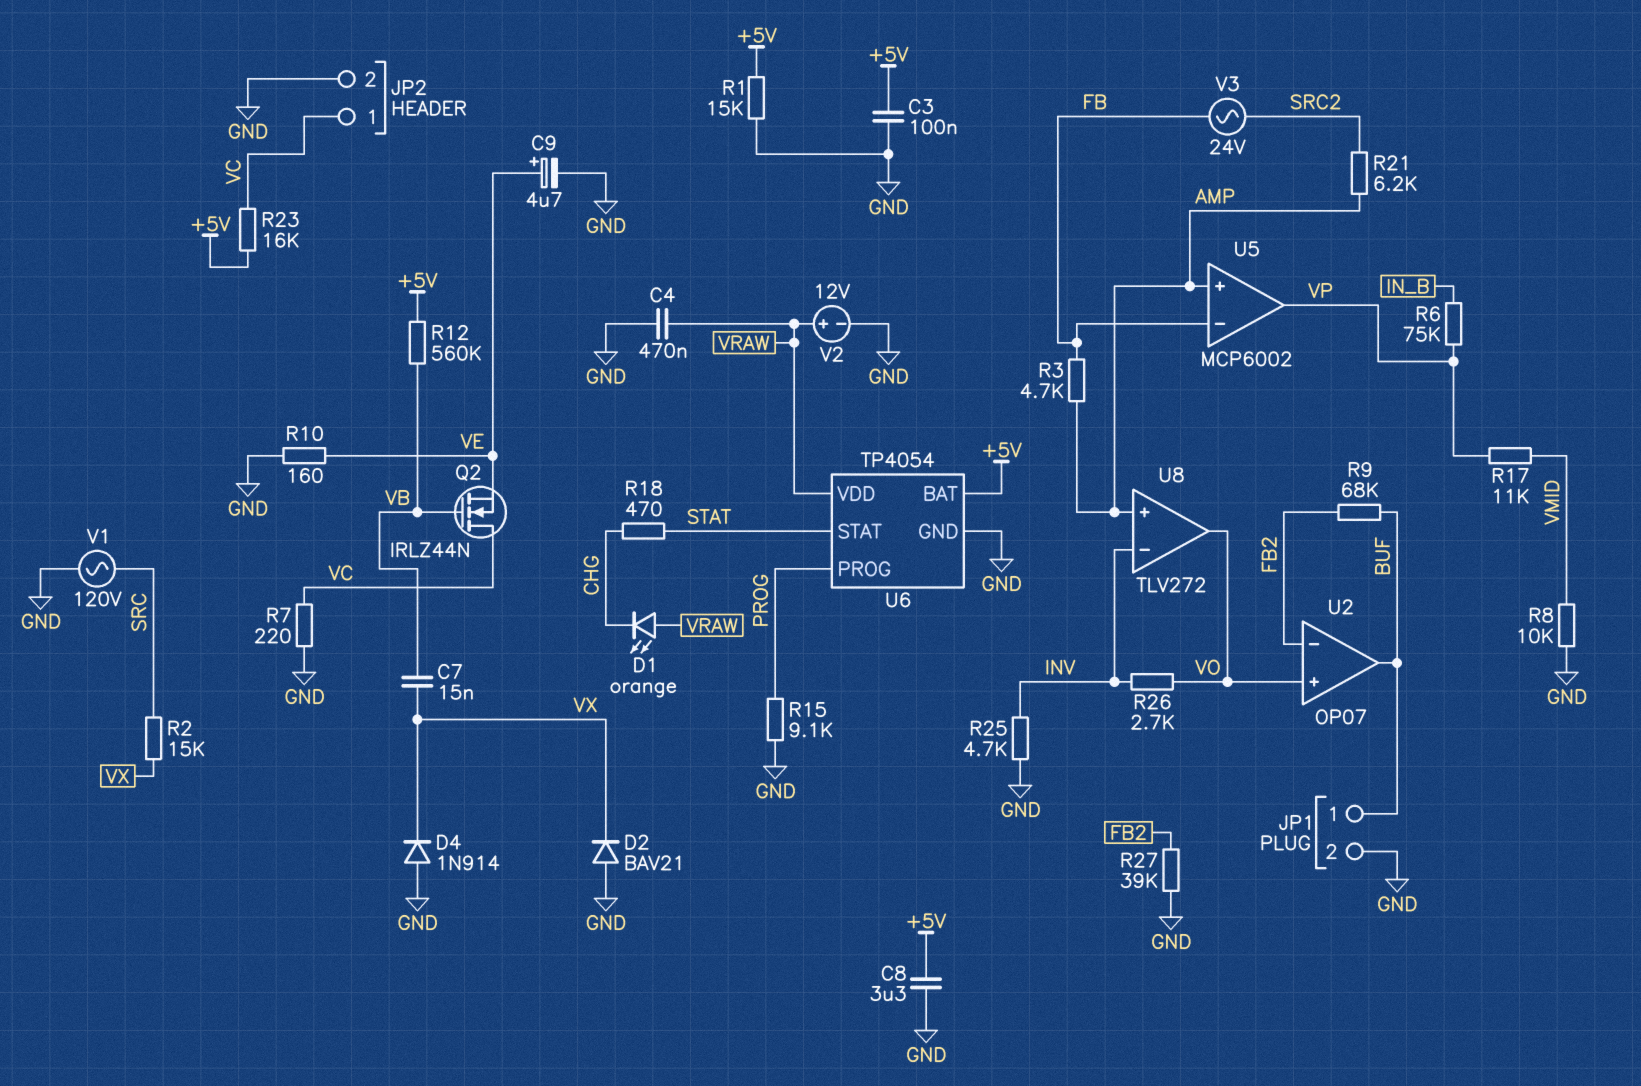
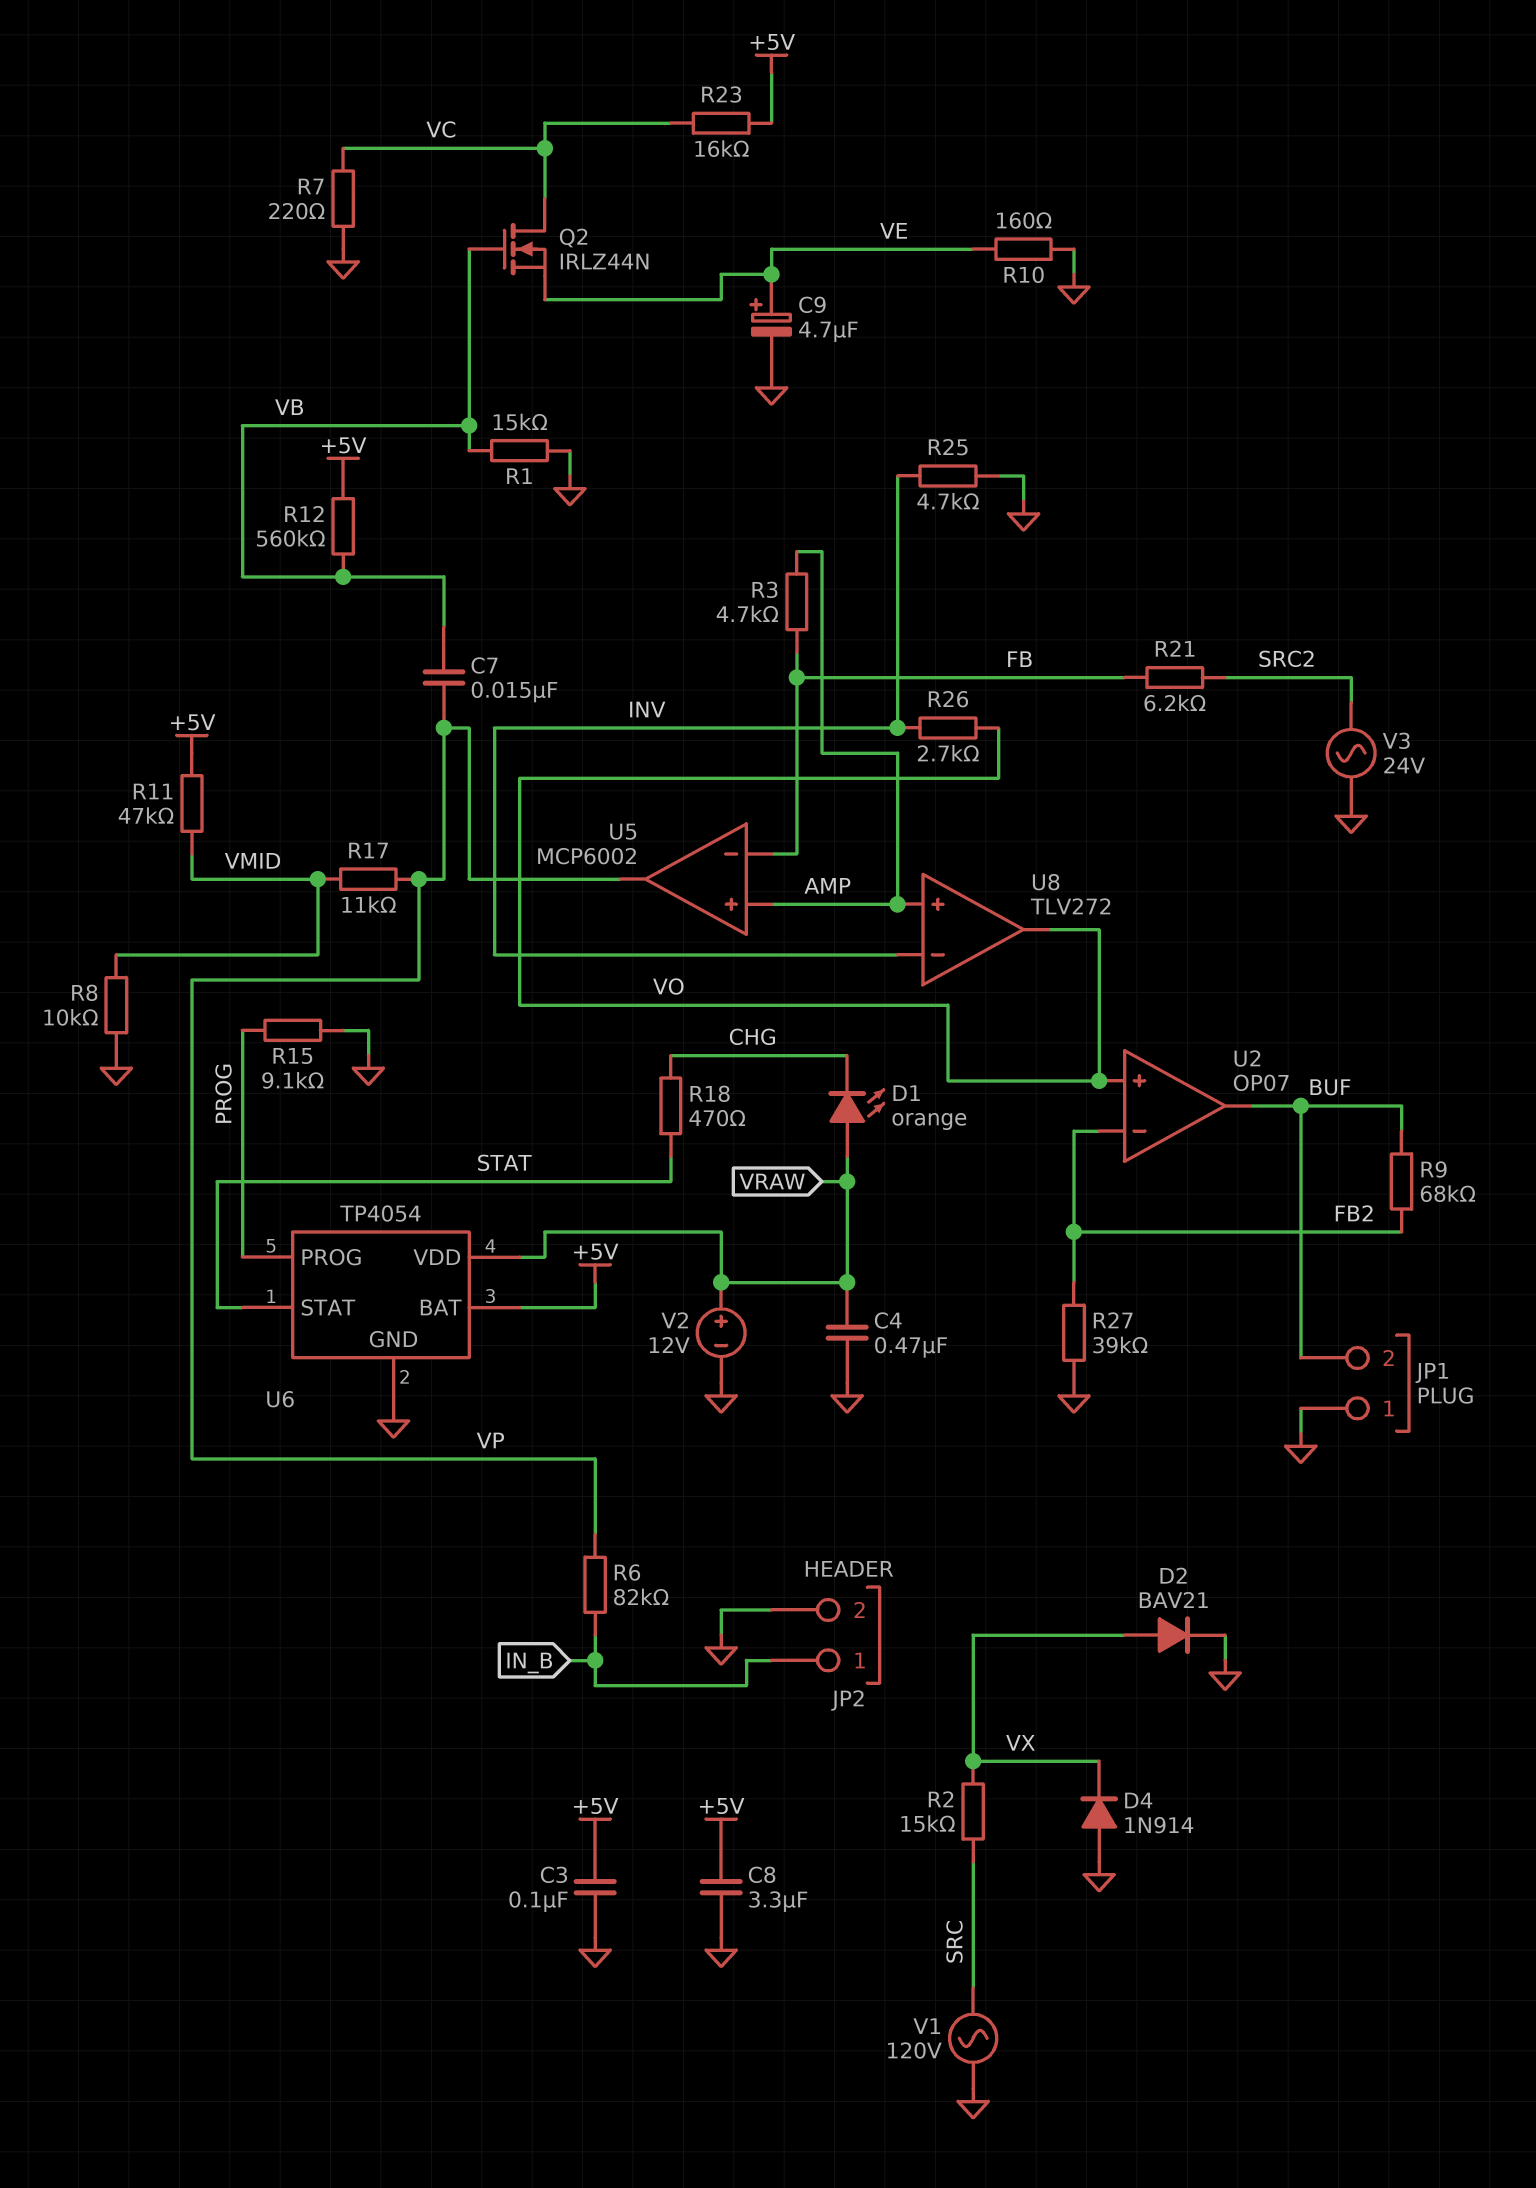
C7: 15nF (VB, VX) -> 15nF (VB, VP)
D2: diode BAV21 (A GND, K VX) -> diode BAV21 (A VX, K GND)
JP1 pin 1: BUF -> GND
JP1 pin 2: GND -> BUF
JP2 pin 1: VC -> IN_B
R1: 15k (+5V, GND) -> 15k (GND, VB)
R6: 75k (IN_B, VP) -> 82k (IN_B, VP)
R11: none -> 47k (+5V, VMID)
R21: 6.2k (AMP, SRC2) -> 6.2k (FB, SRC2)
V3: AC 24V (FB, SRC2) -> AC 24V (GND, SRC2)

